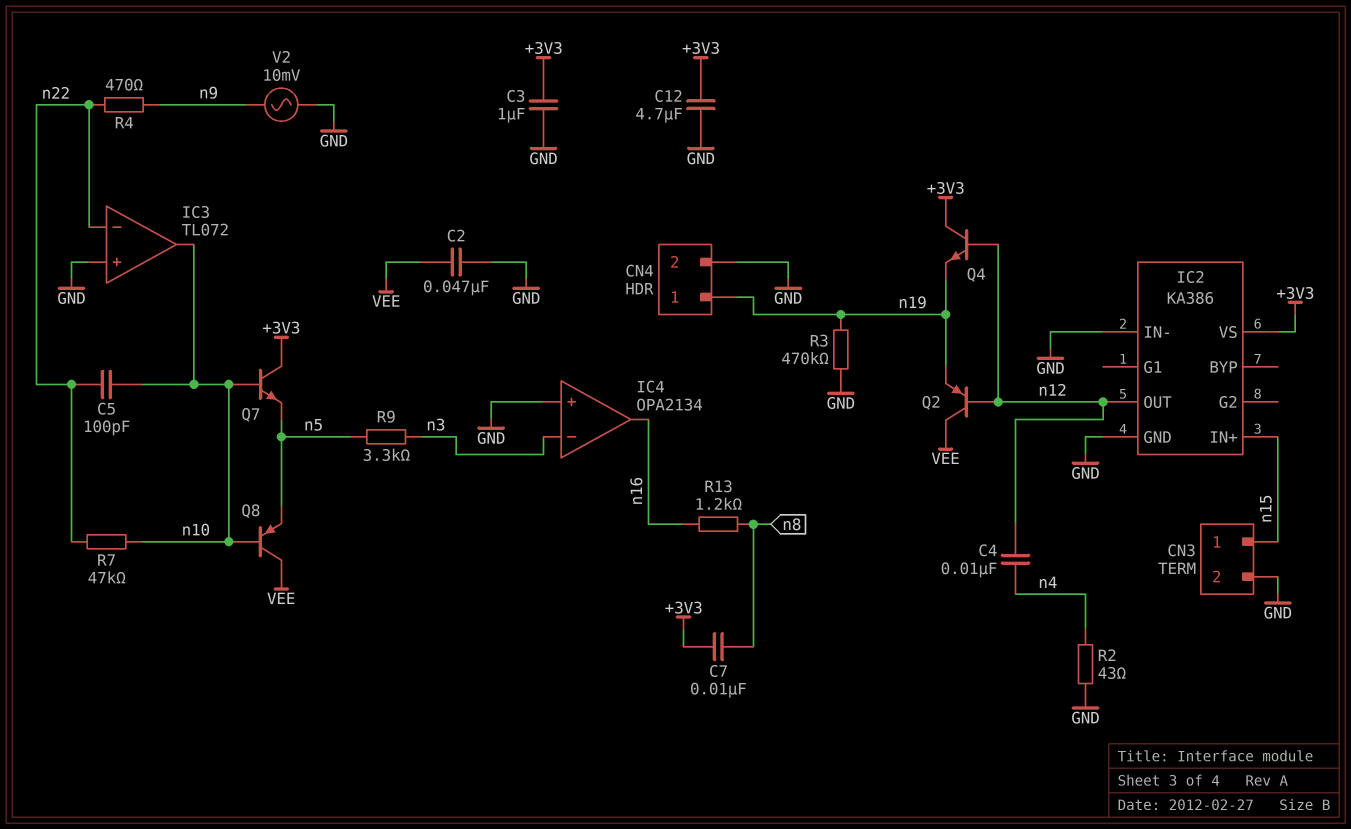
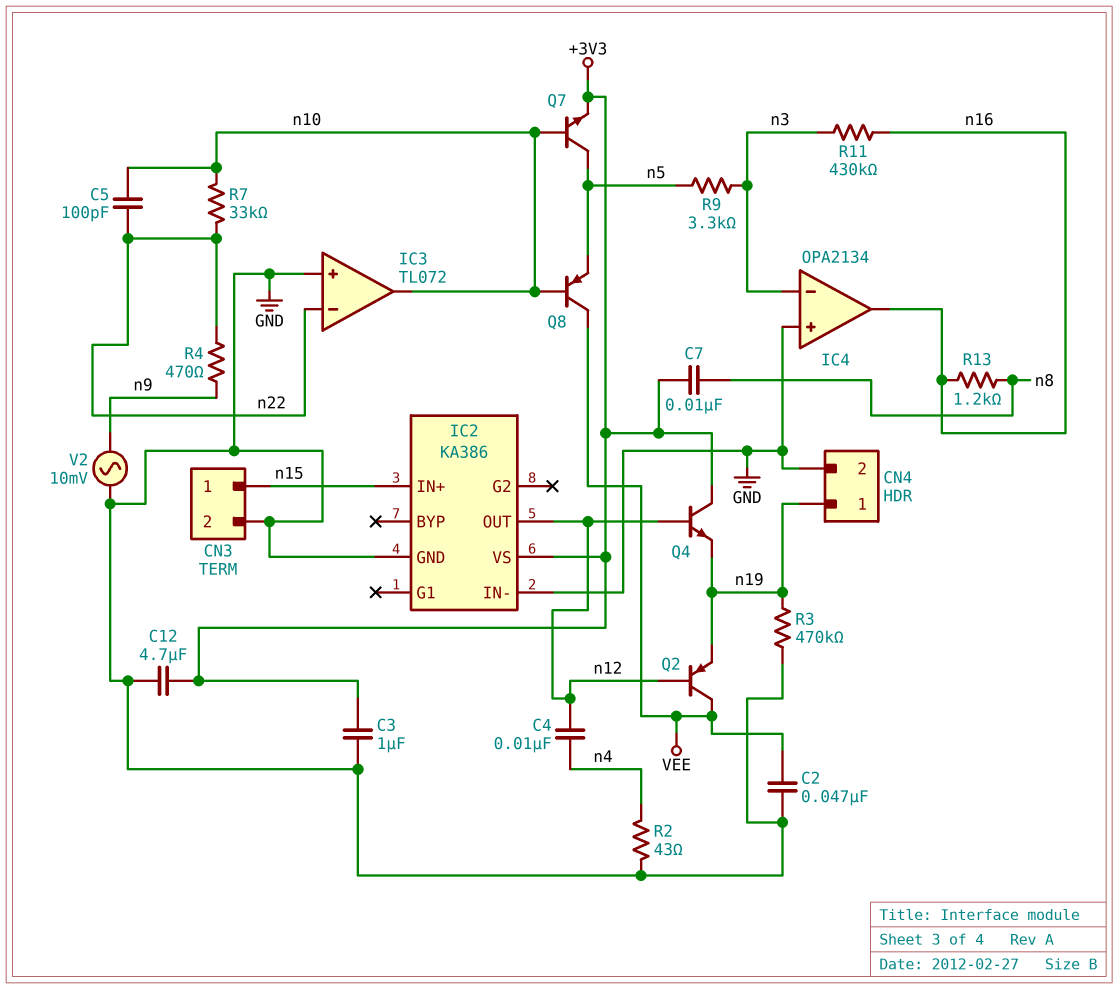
Q7: NPN (B n10, C +3V3, E n5) -> NPN (B n10, C n5, E +3V3)
R7: 47k (n10, n22) -> 33k (n10, n22)
R11: none -> 430k (n3, n16)

